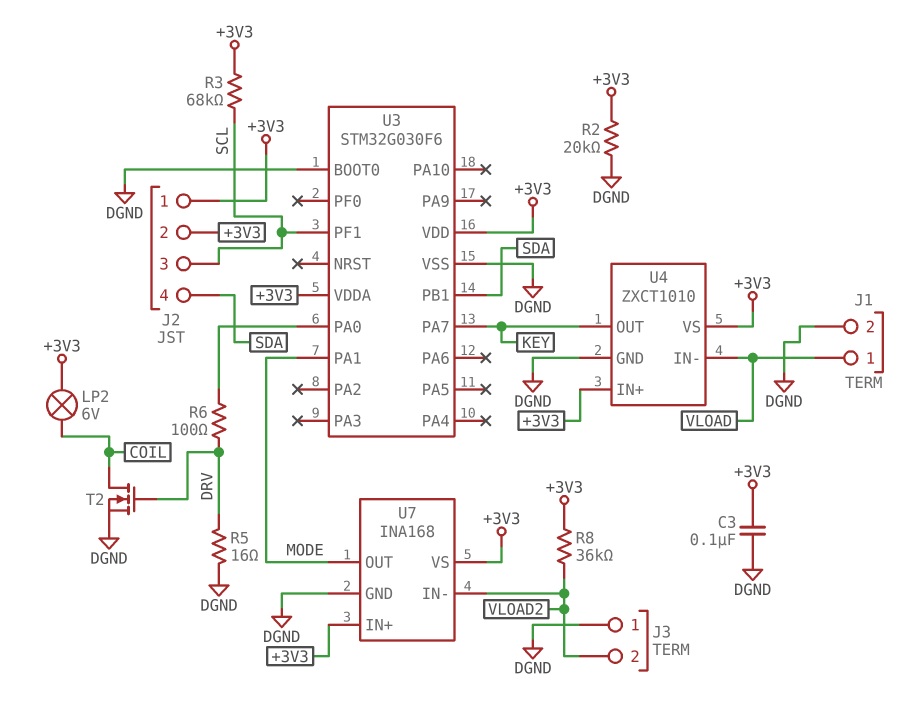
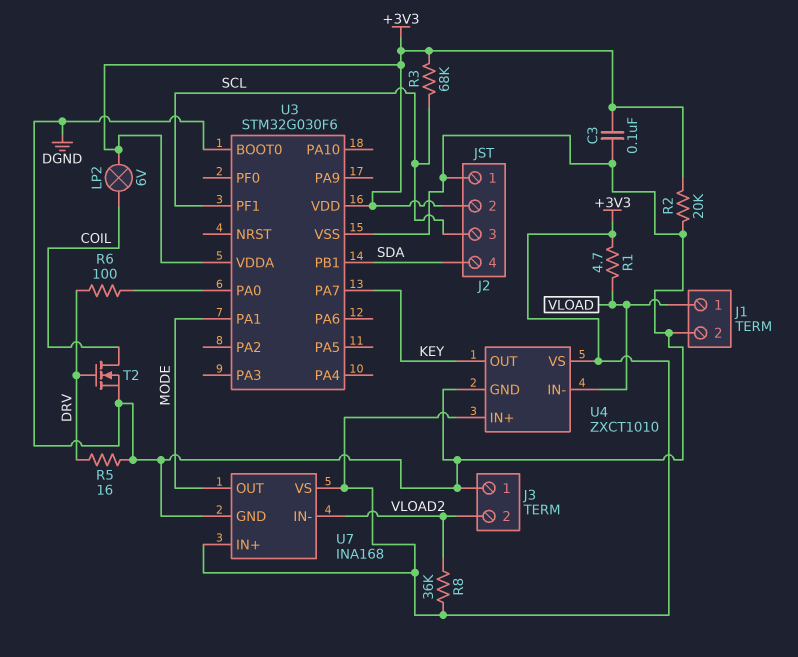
J2 pin 1: +3V3 -> DGND
R1: none -> 4.7 (+3V3, VLOAD)

